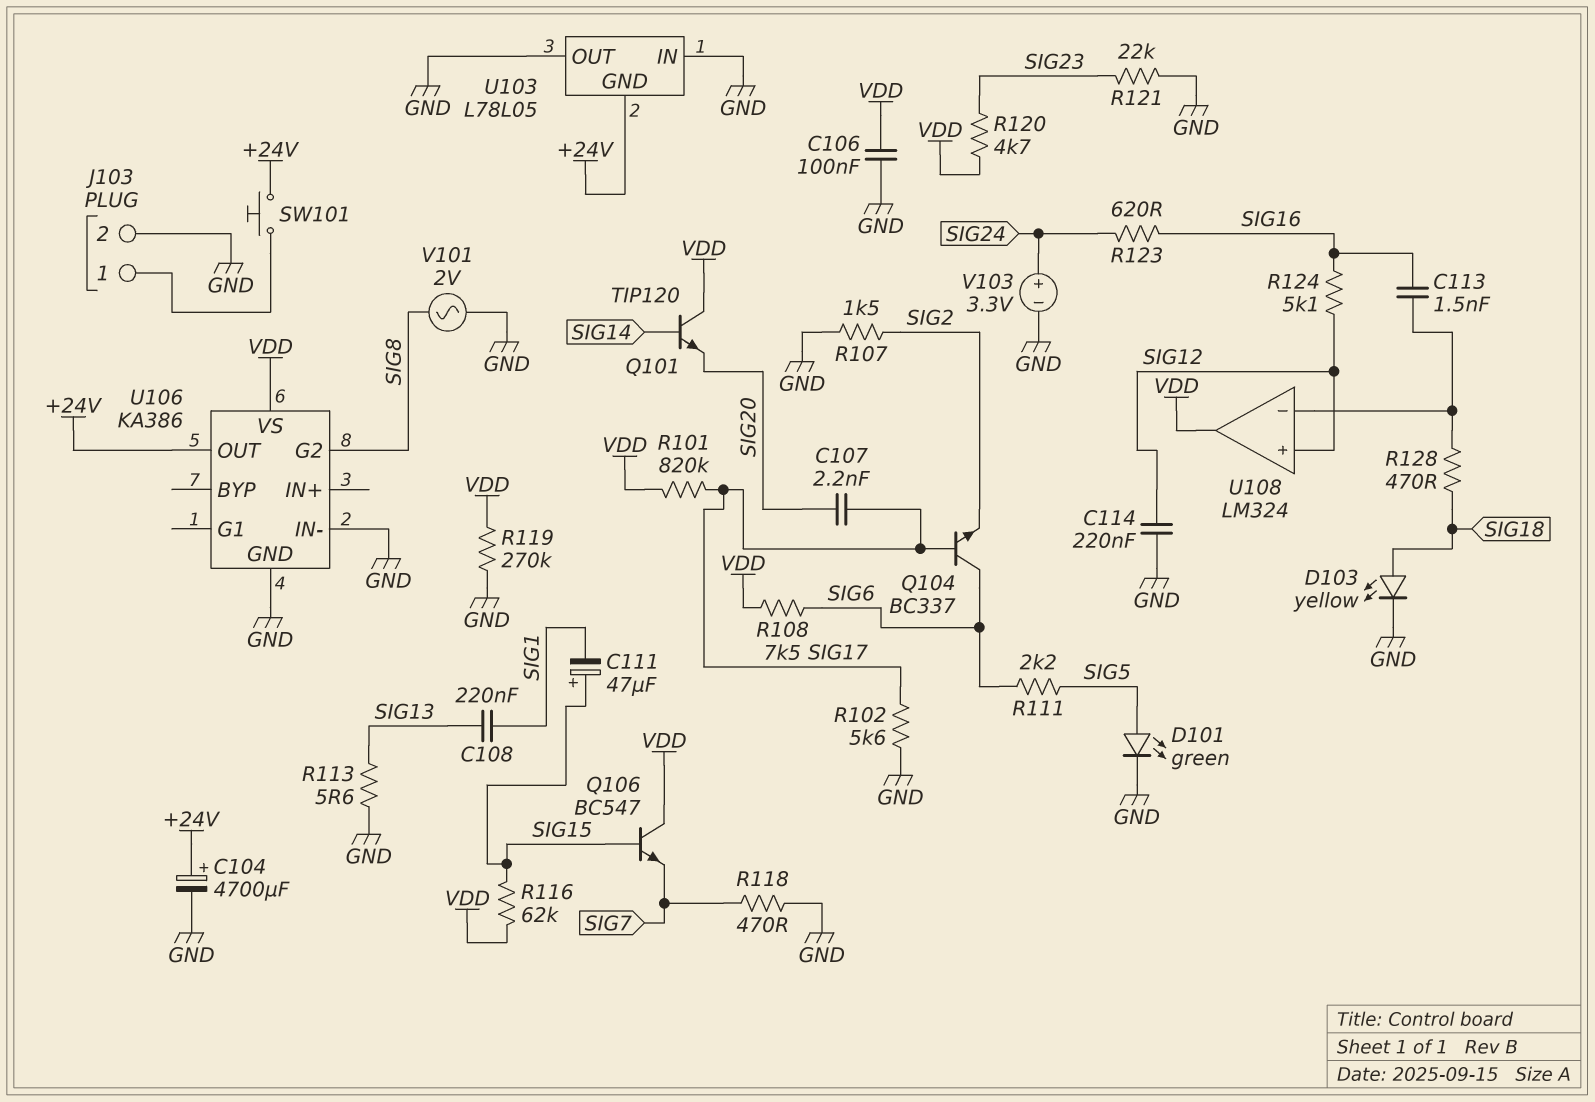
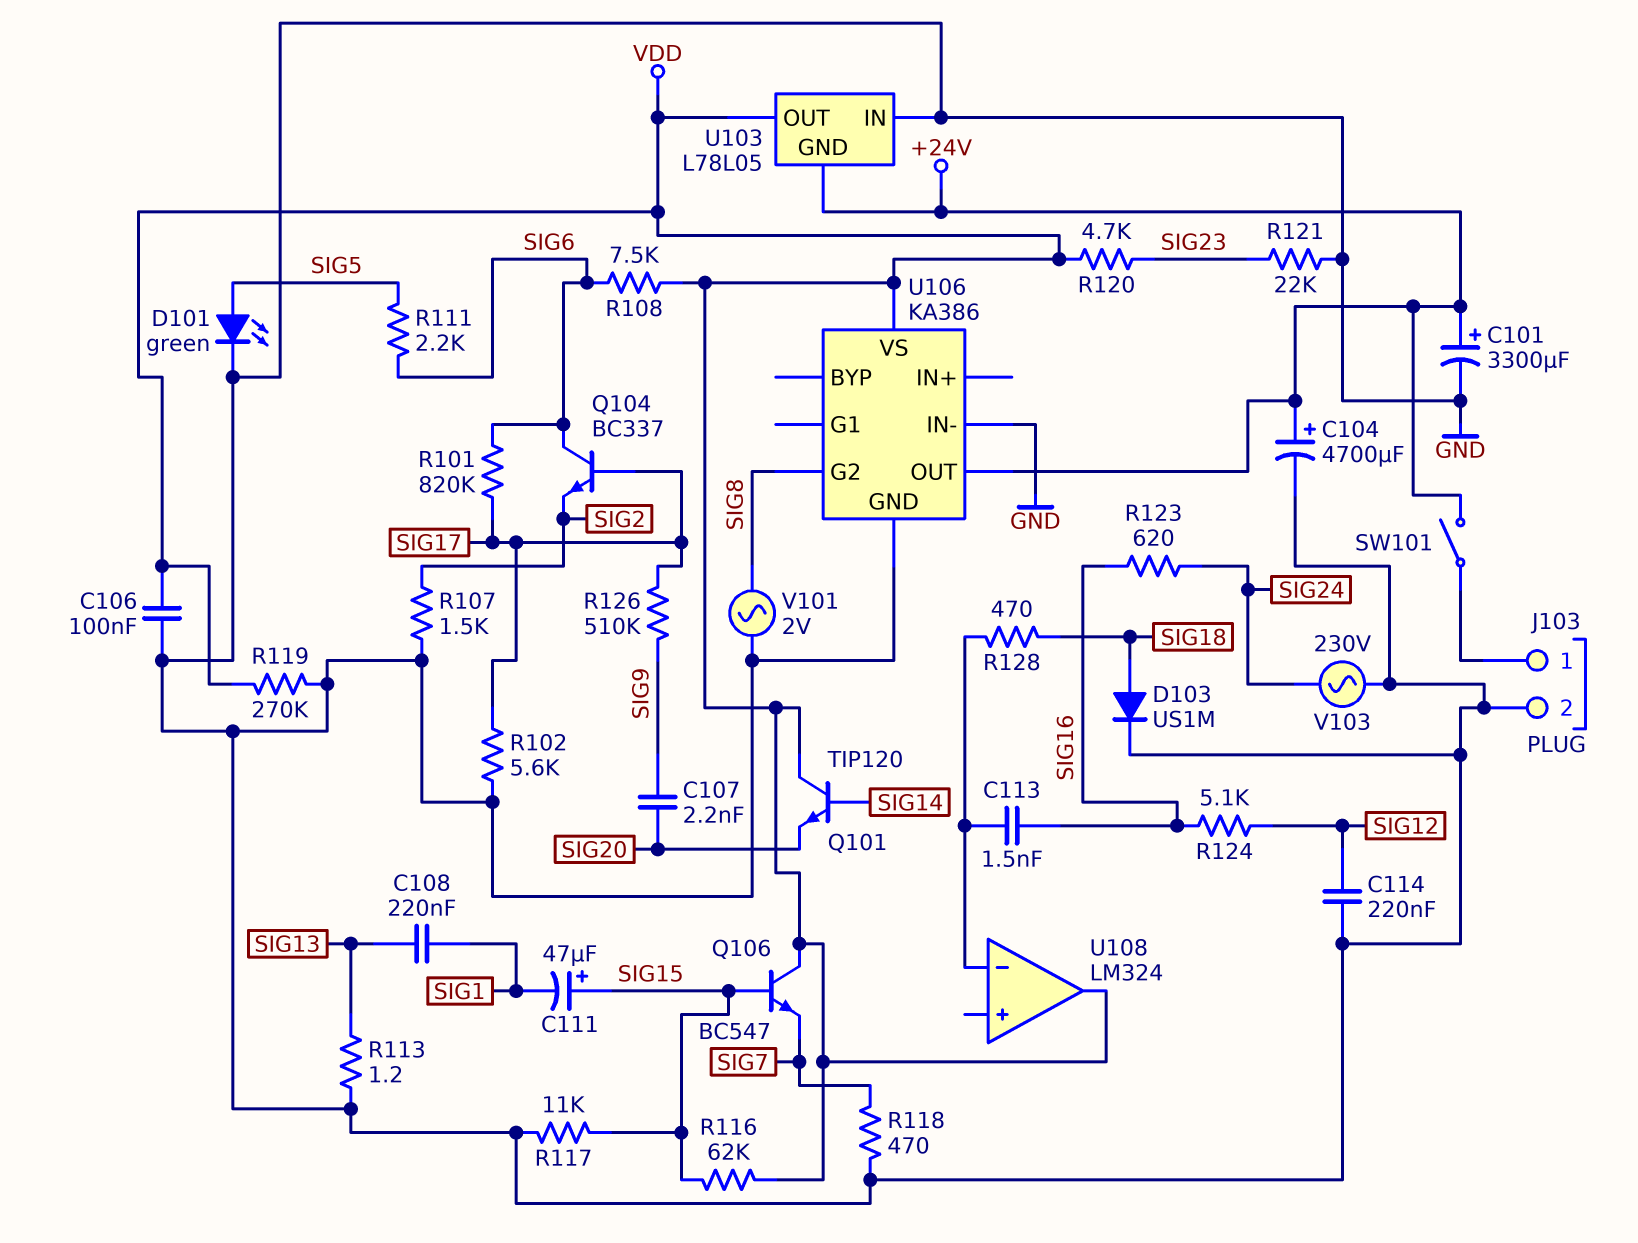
C101: none -> 3300uF (plus +24V, minus GND)
C107: 2.2nF (SIG17, SIG20) -> 2.2nF (SIG9, SIG20)
D103: LED yellow (A SIG18, K GND) -> diode US1M (A SIG18, K GND)
R101: 820k (SIG17, VDD) -> 820k (SIG6, SIG17)
R113: 5.6 (GND, SIG13) -> 1.2 (GND, SIG13)
R117: none -> 11k (GND, SIG15)
R126: none -> 510k (SIG9, SIG17)
SW101: button (+24V, J103/1) -> switch (+24V, J103/1)
U103 pin OUT: GND -> VDD
U108 pin in+: SIG12 -> none
V103: 3.3V (plus SIG24, minus GND) -> AC 230V (GND, SIG24)

